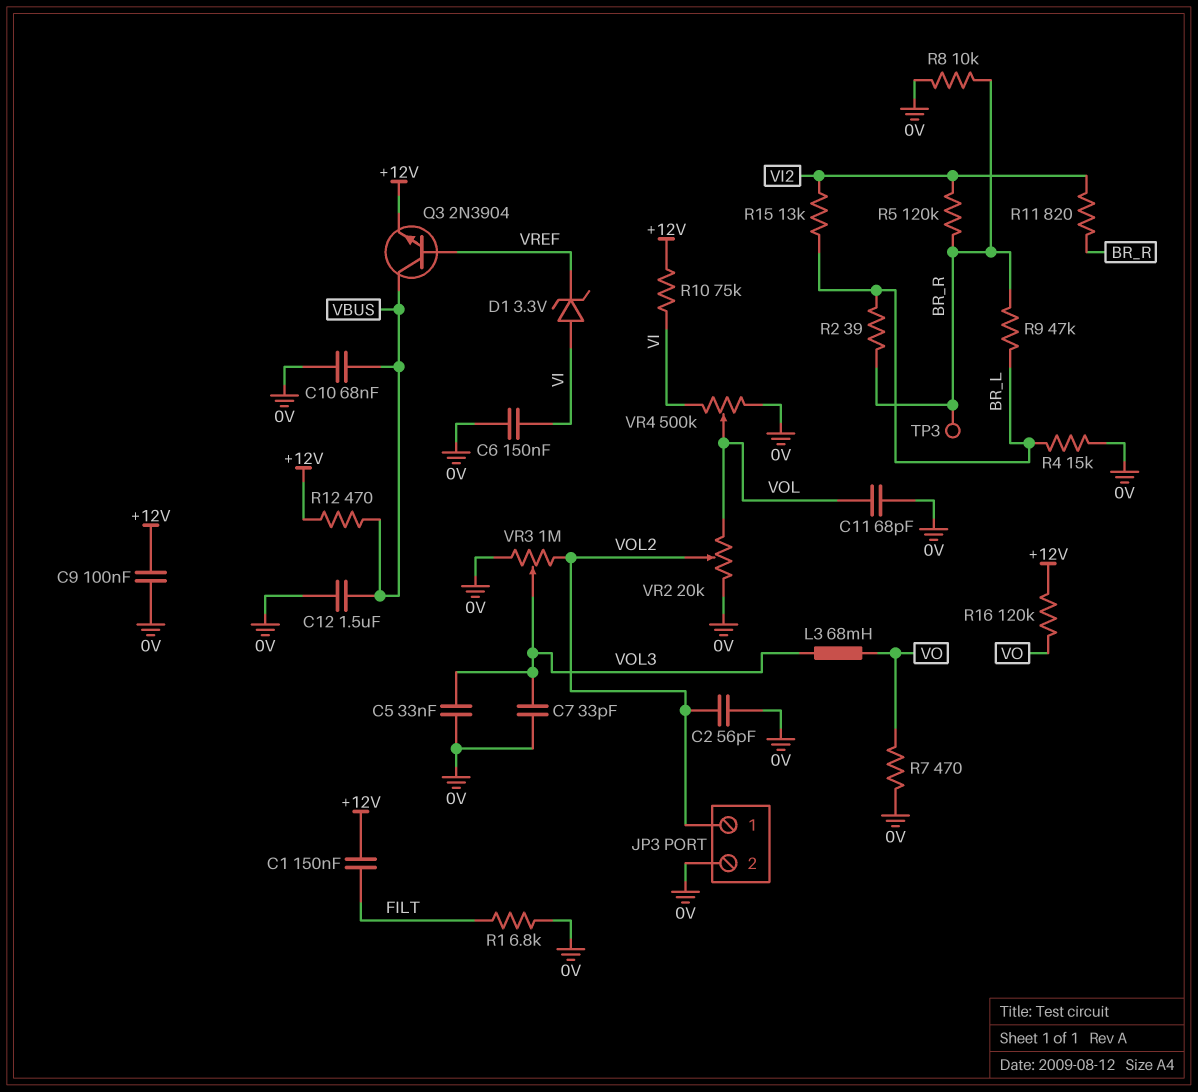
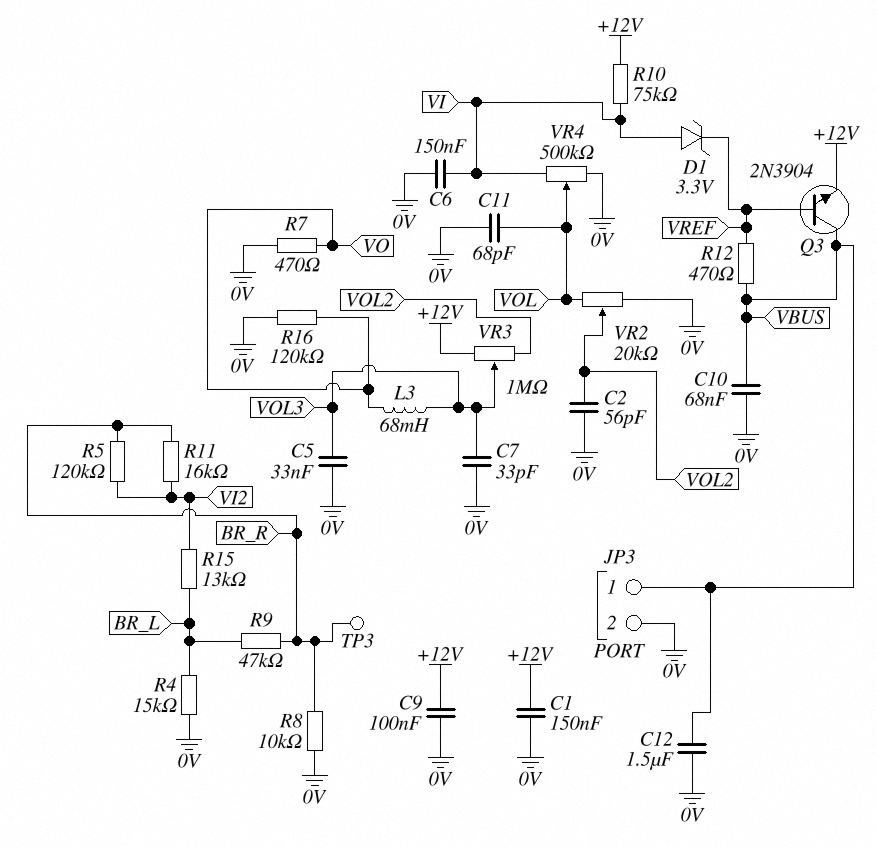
C1: 150nF (+12V, FILT) -> 150nF (+12V, 0V)
JP3 pin 1: VOL2 -> VBUS
R1: 6.8k (0V, FILT) -> none
R2: 39 (BR_L, BR_R) -> none
R11: 820 (BR_R, VI2) -> 16k (BR_R, VI2)
R12: 470 (+12V, VBUS) -> 470 (VBUS, VREF)
R16: 120k (+12V, VO) -> 120k (0V, VO)
VR3: 1M (0V, VOL2, wiper VOL3) -> 1M (+12V, VOL2, wiper VOL3)

